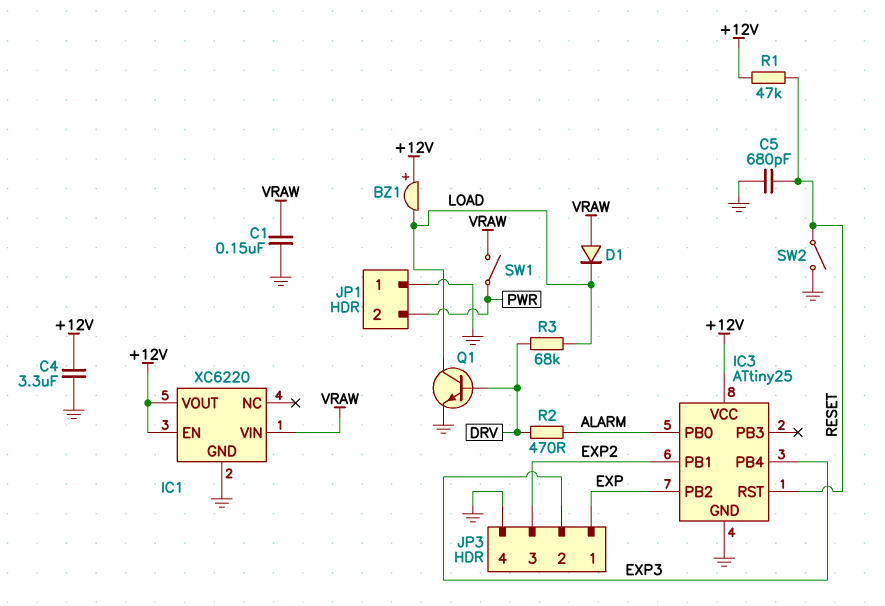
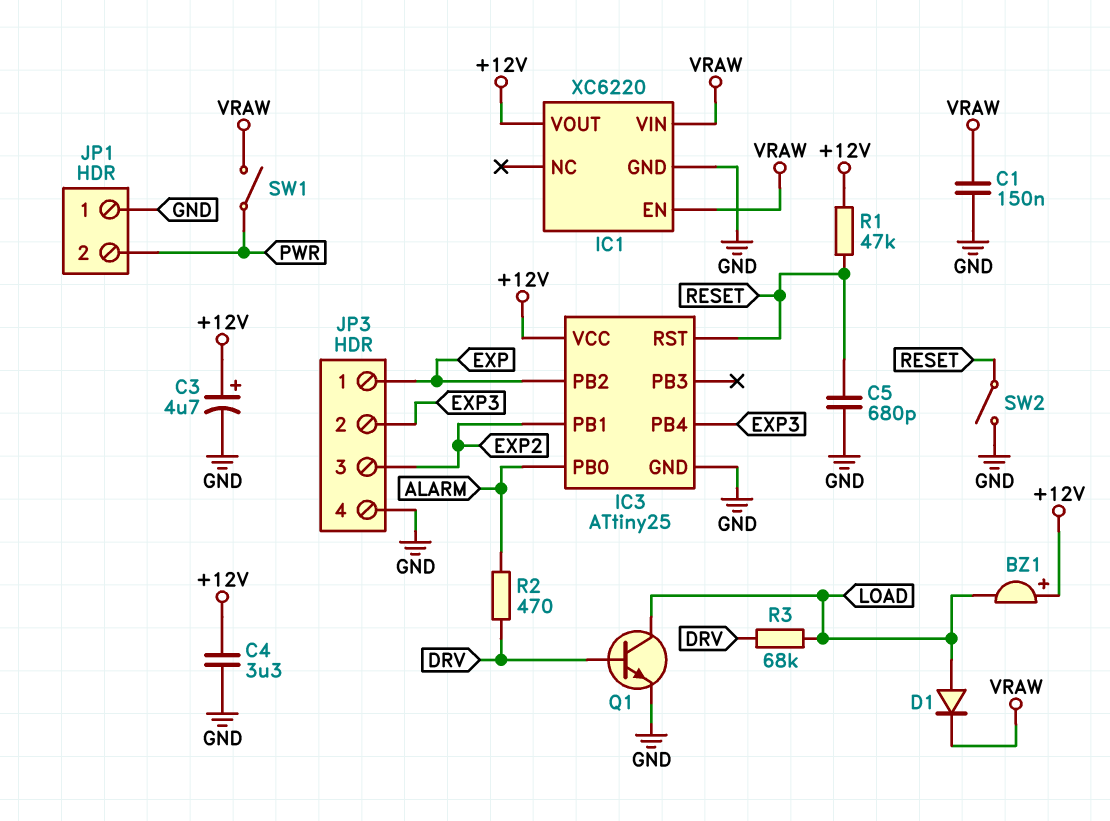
C3: none -> 4.7uF (plus +12V, minus GND)
D1: diode (A VRAW, K LOAD) -> diode (A LOAD, K VRAW)
IC1 pin EN: +12V -> VRAW

